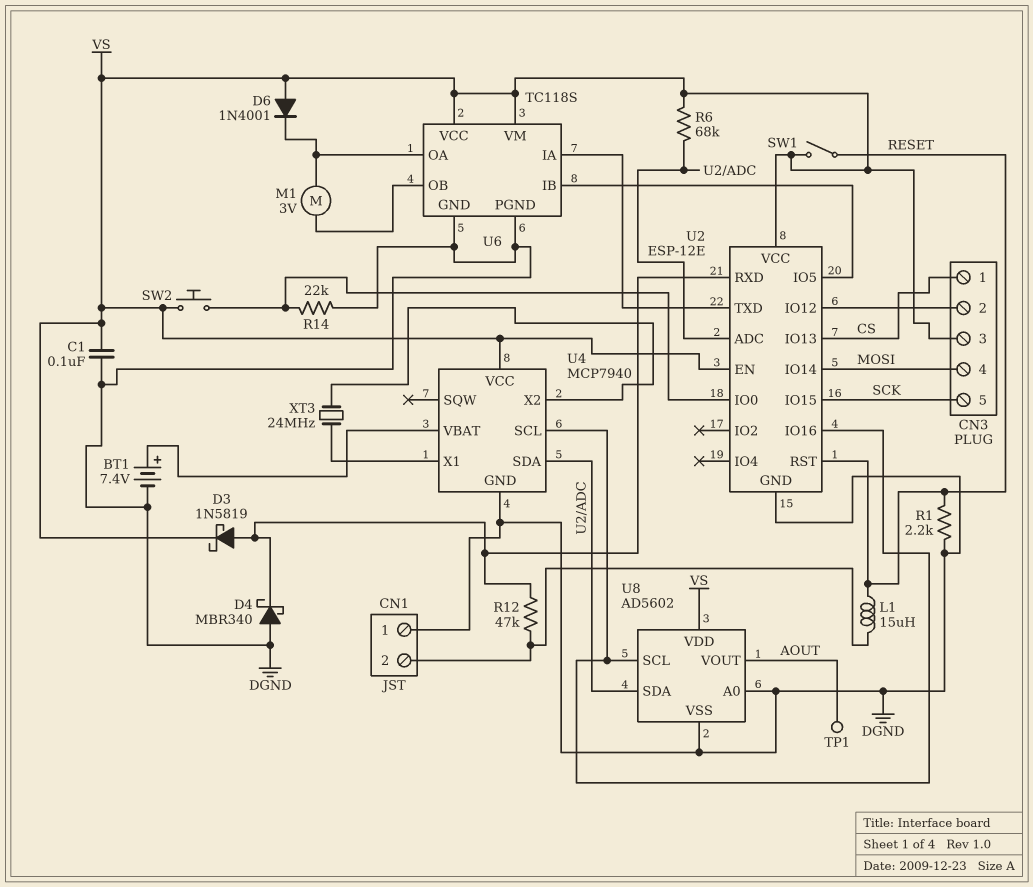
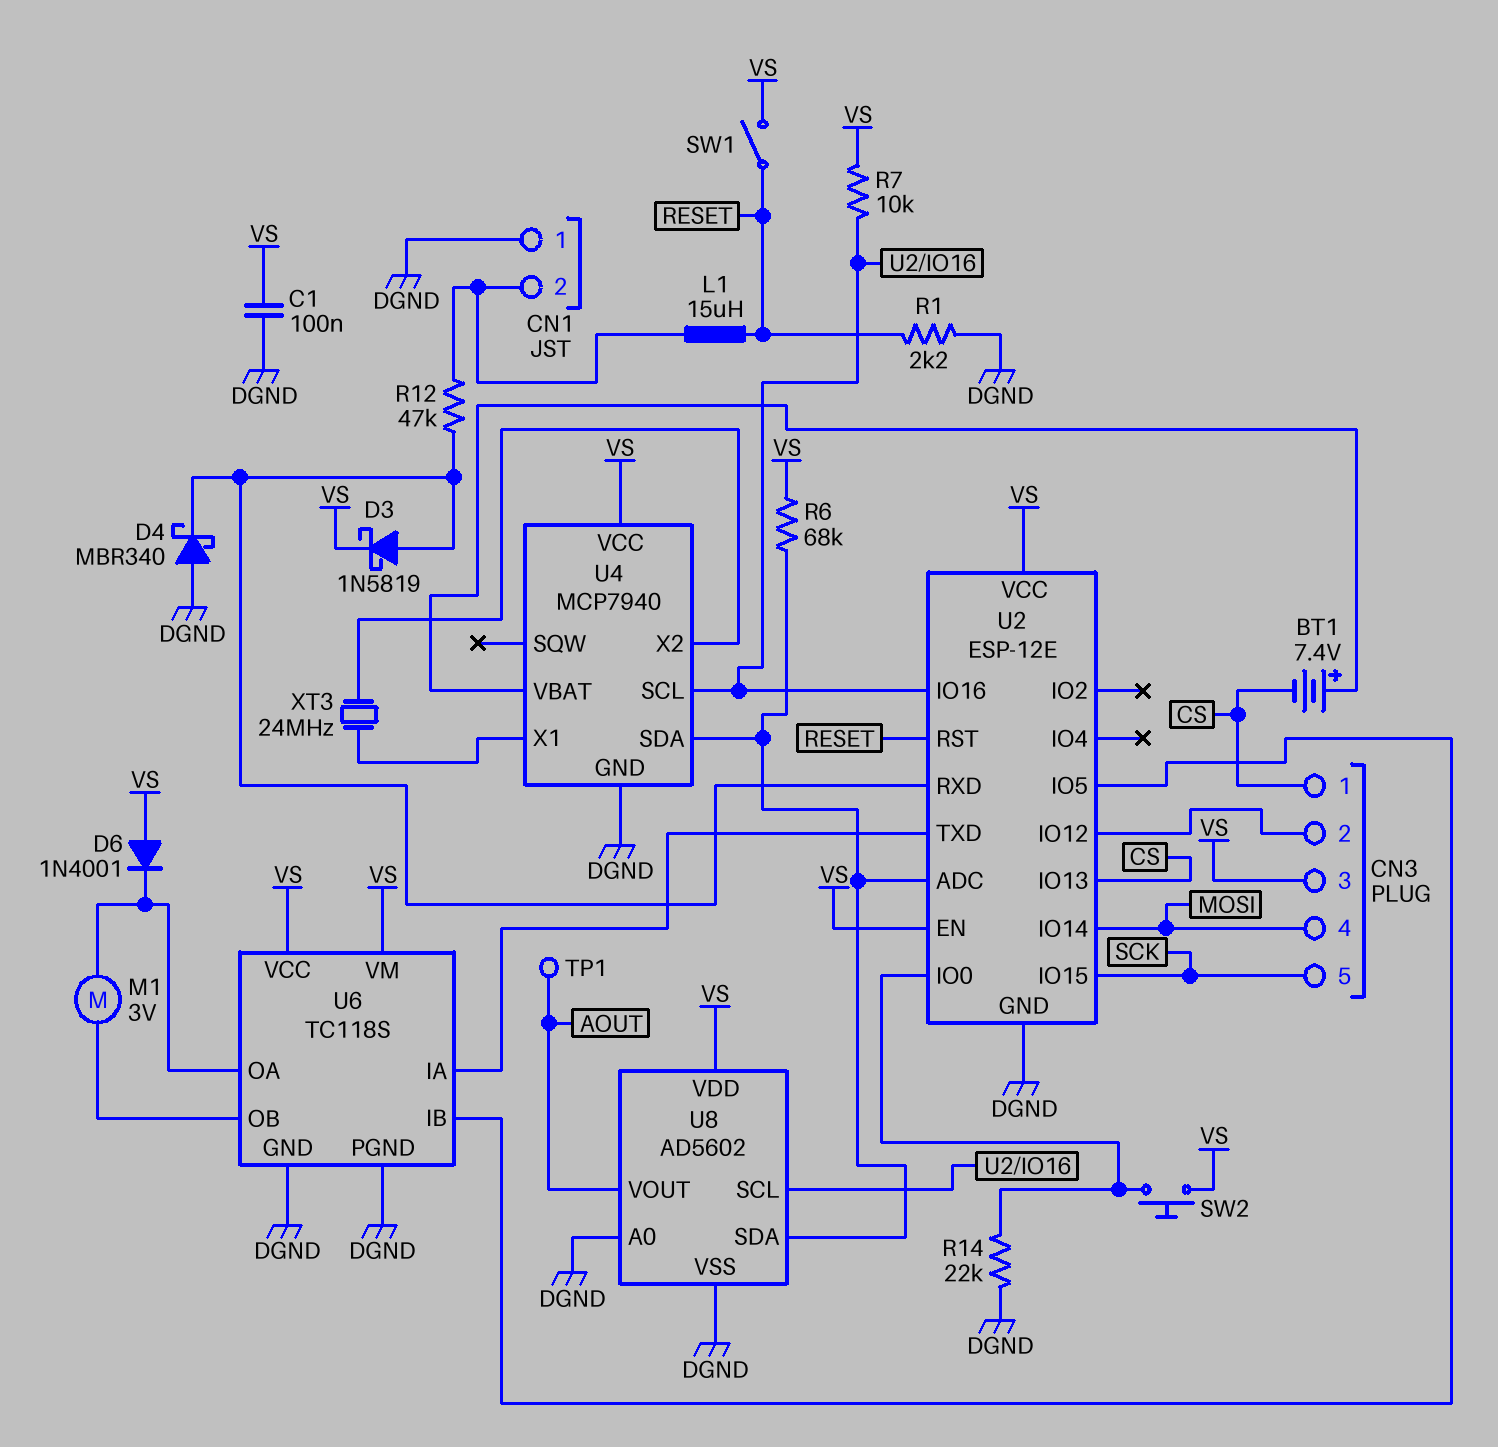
BT1: 7.4V (plus U4/VBAT, minus DGND) -> 7.4V (plus U4/VBAT, minus CS)
R7: none -> 10k (U2/IO16, VS)

